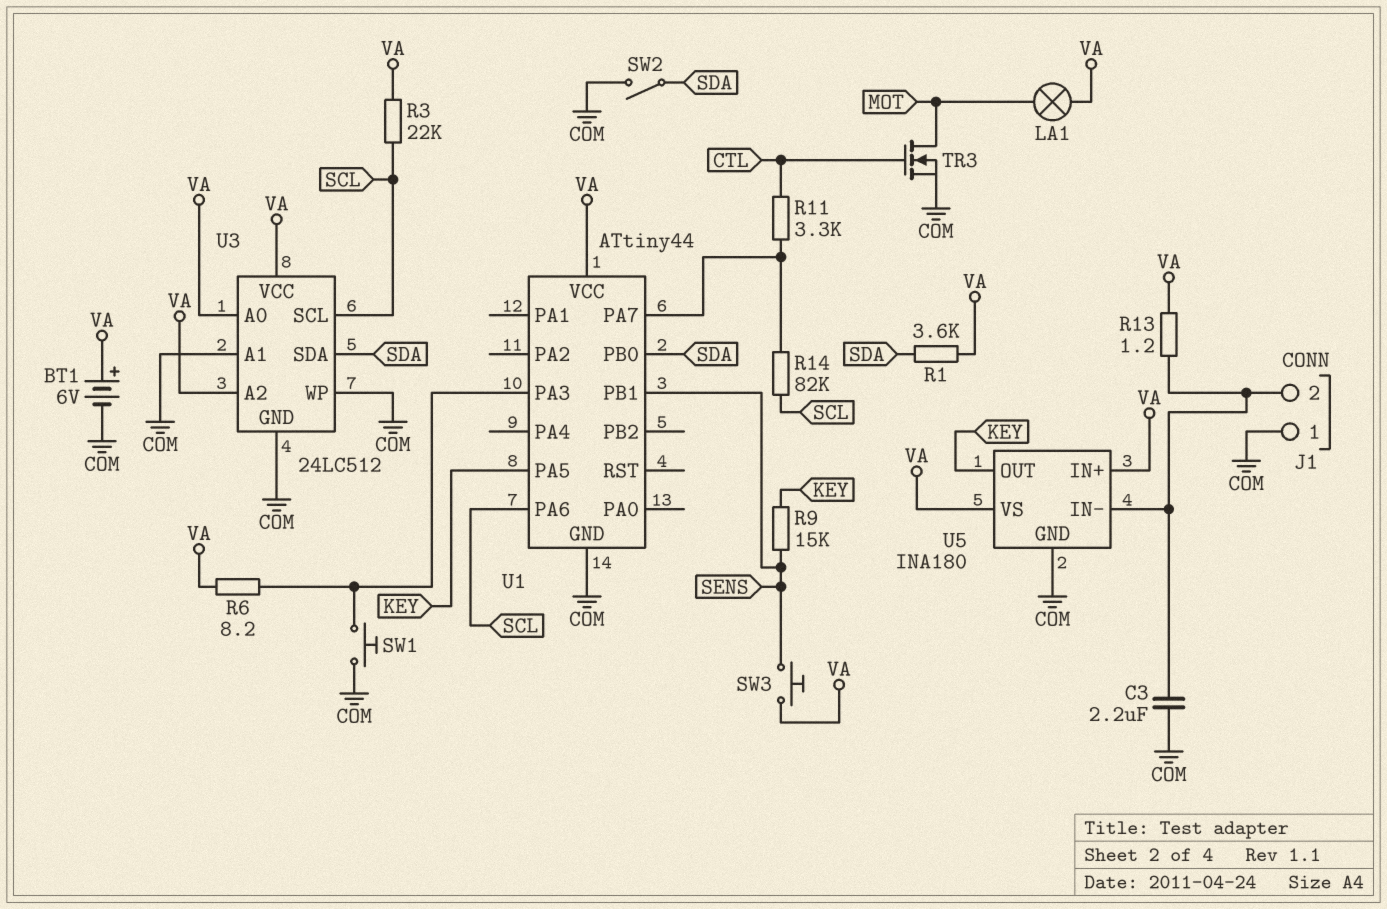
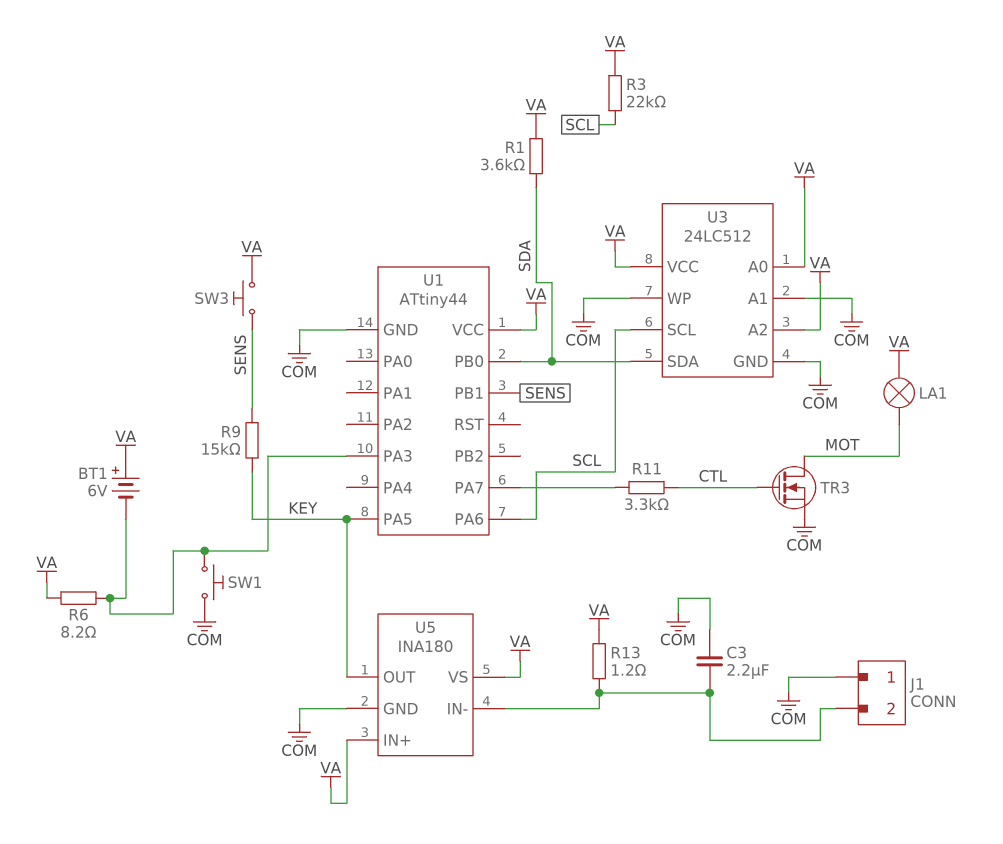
BT1: 6V (plus VA, minus COM) -> 6V (plus VA, minus U1/PA3)
R14: 82k (SCL, U1/PA7) -> none
SW2: switch (COM, SDA) -> none

